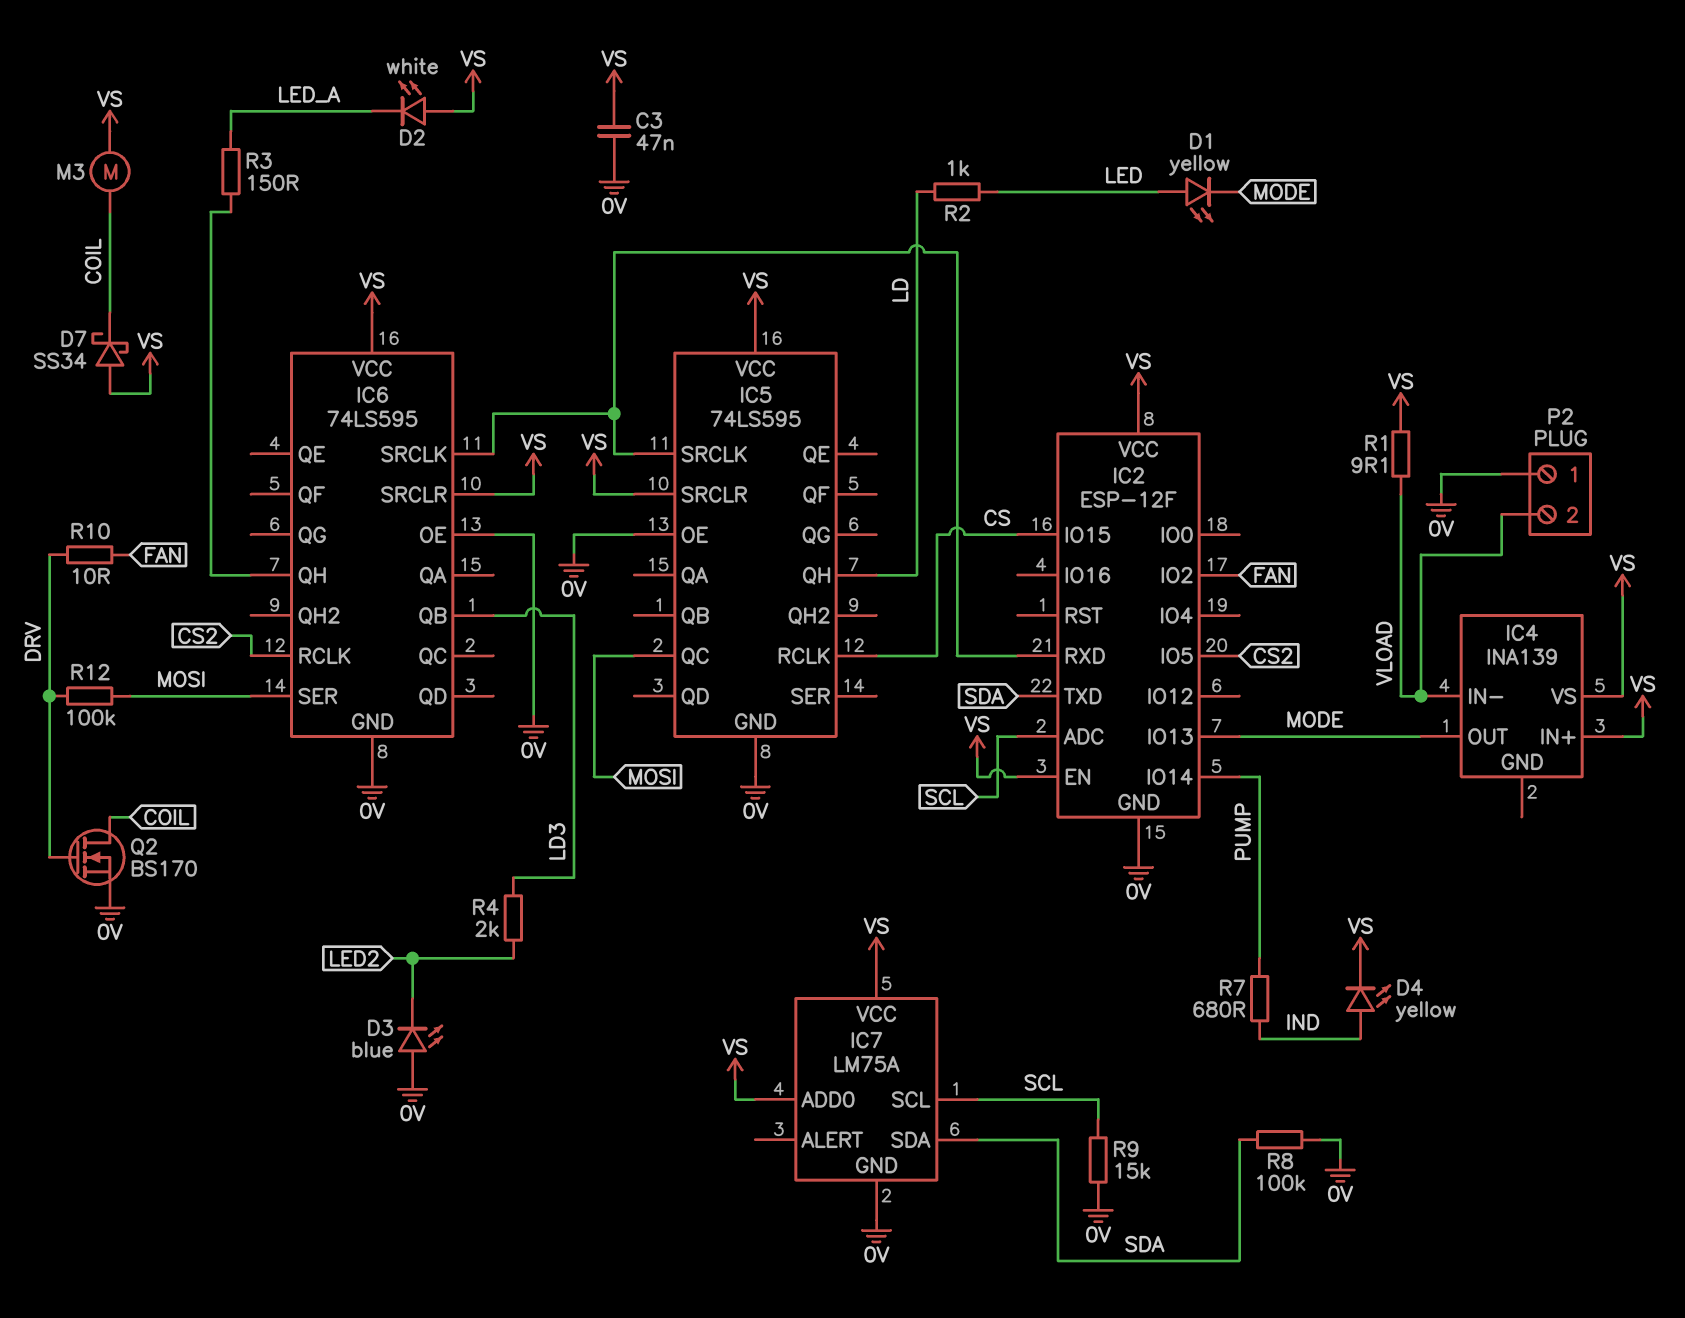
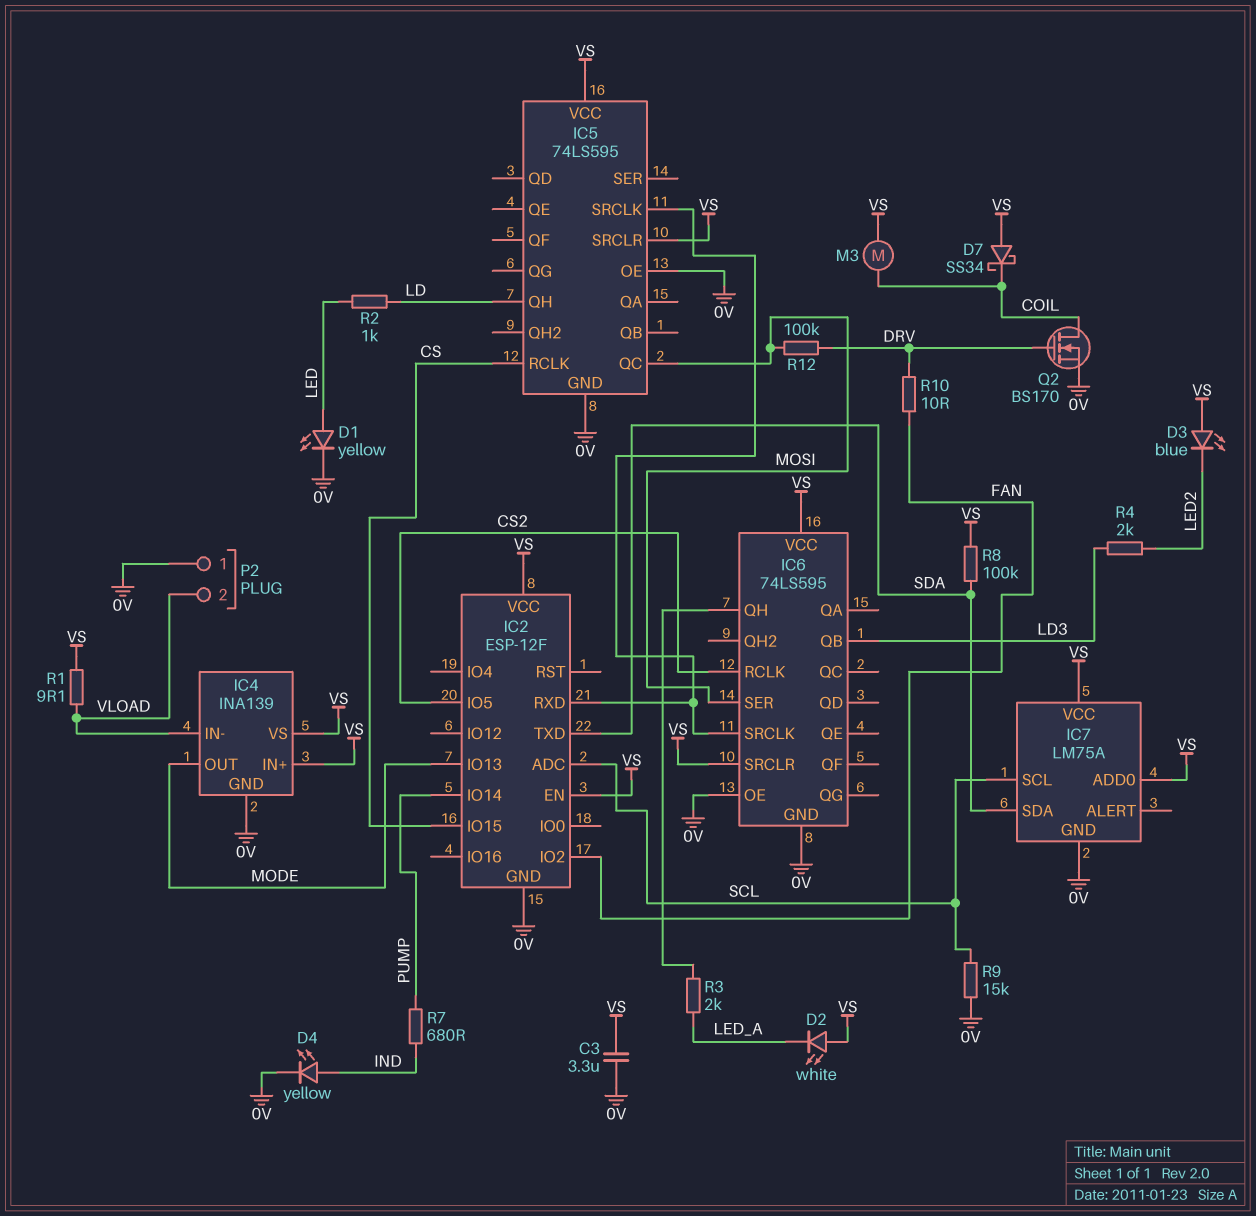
C3: 47nF (0V, VS) -> 3.3uF (0V, VS)
D1: LED yellow (A LED, K MODE) -> LED yellow (A LED, K 0V)
D3: LED blue (A 0V, K LED2) -> LED blue (A VS, K LED2)
D4: LED yellow (A IND, K VS) -> LED yellow (A IND, K 0V)
IC4 pin GND: none -> 0V
R3: 150 (IC6/QH, LED_A) -> 2k (IC6/QH, LED_A)
R8: 100k (0V, SDA) -> 100k (SDA, VS)

